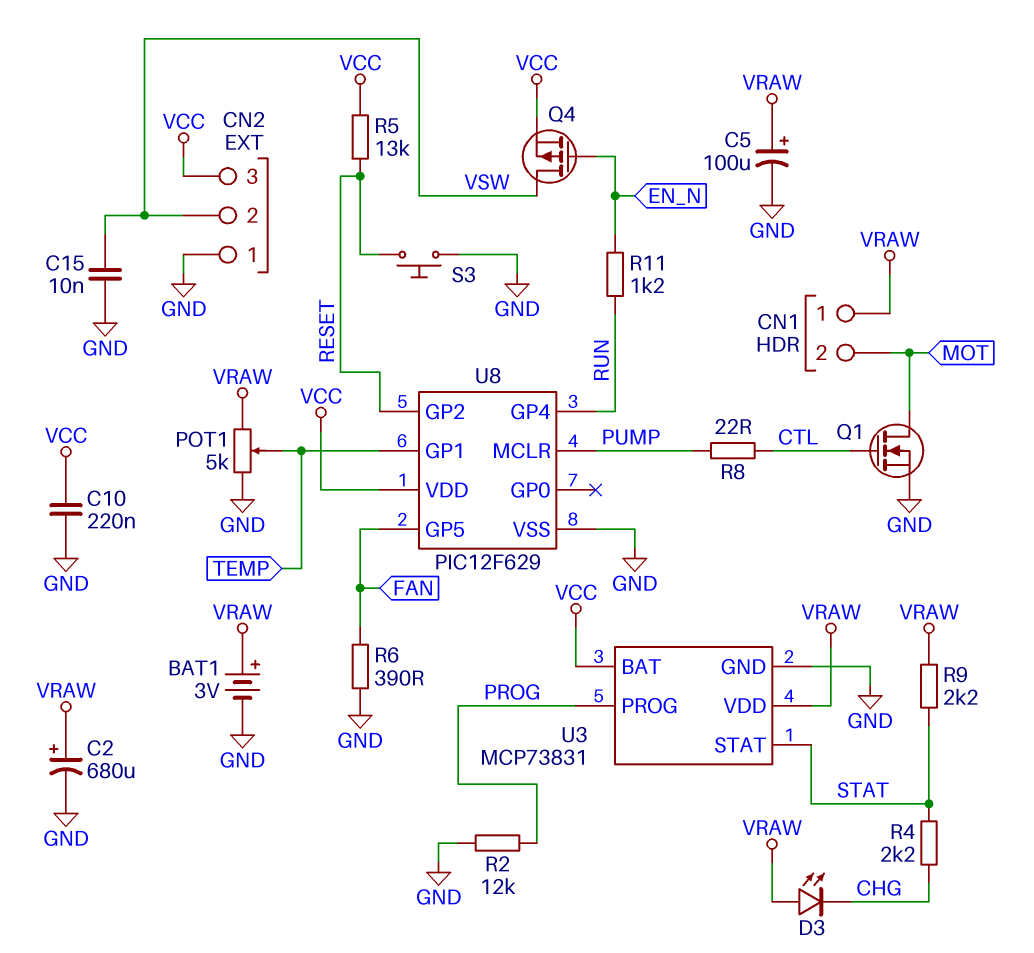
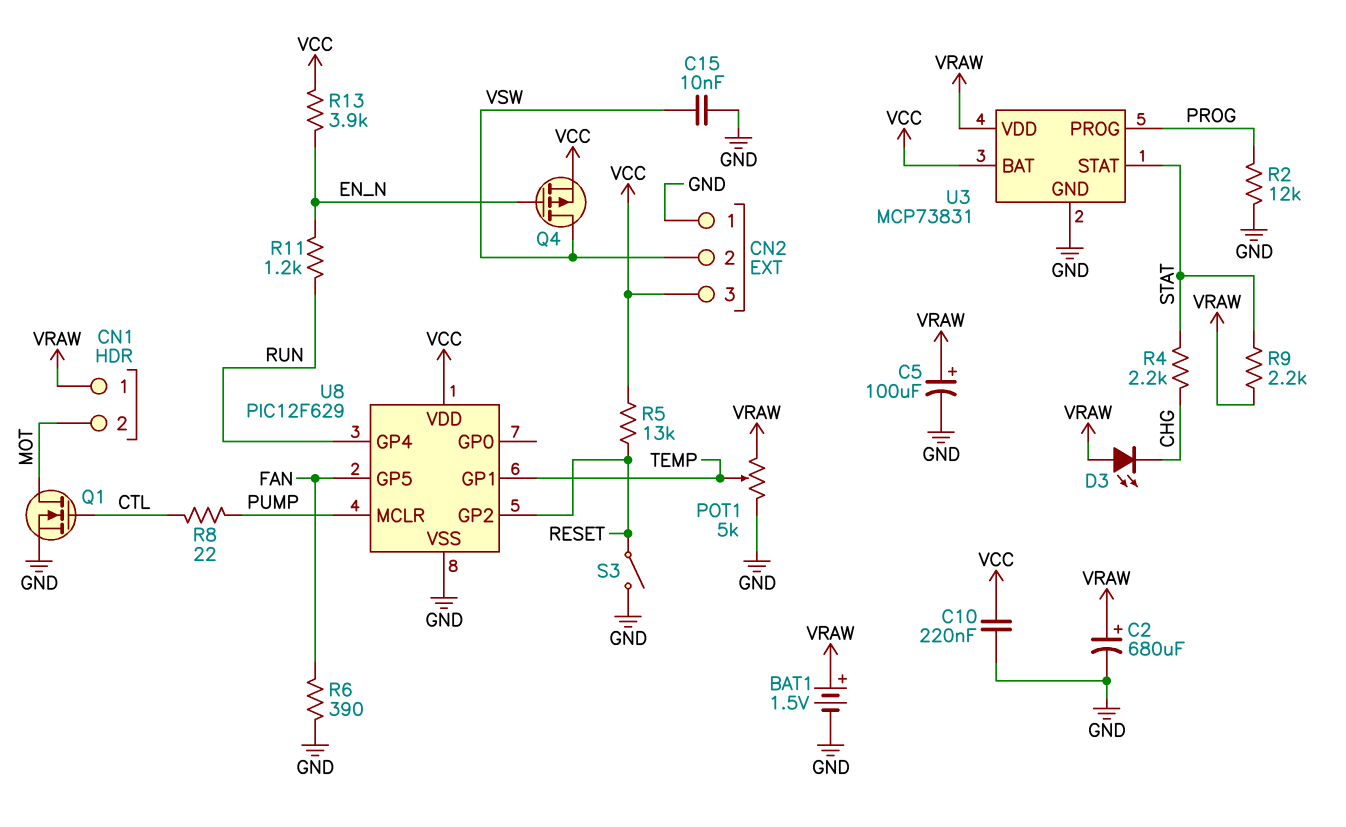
BAT1: 3V (plus VRAW, minus GND) -> 1.5V (plus VRAW, minus GND)
R13: none -> 3.9k (EN_N, VCC)
S3: button (GND, RESET) -> switch (GND, RESET)

